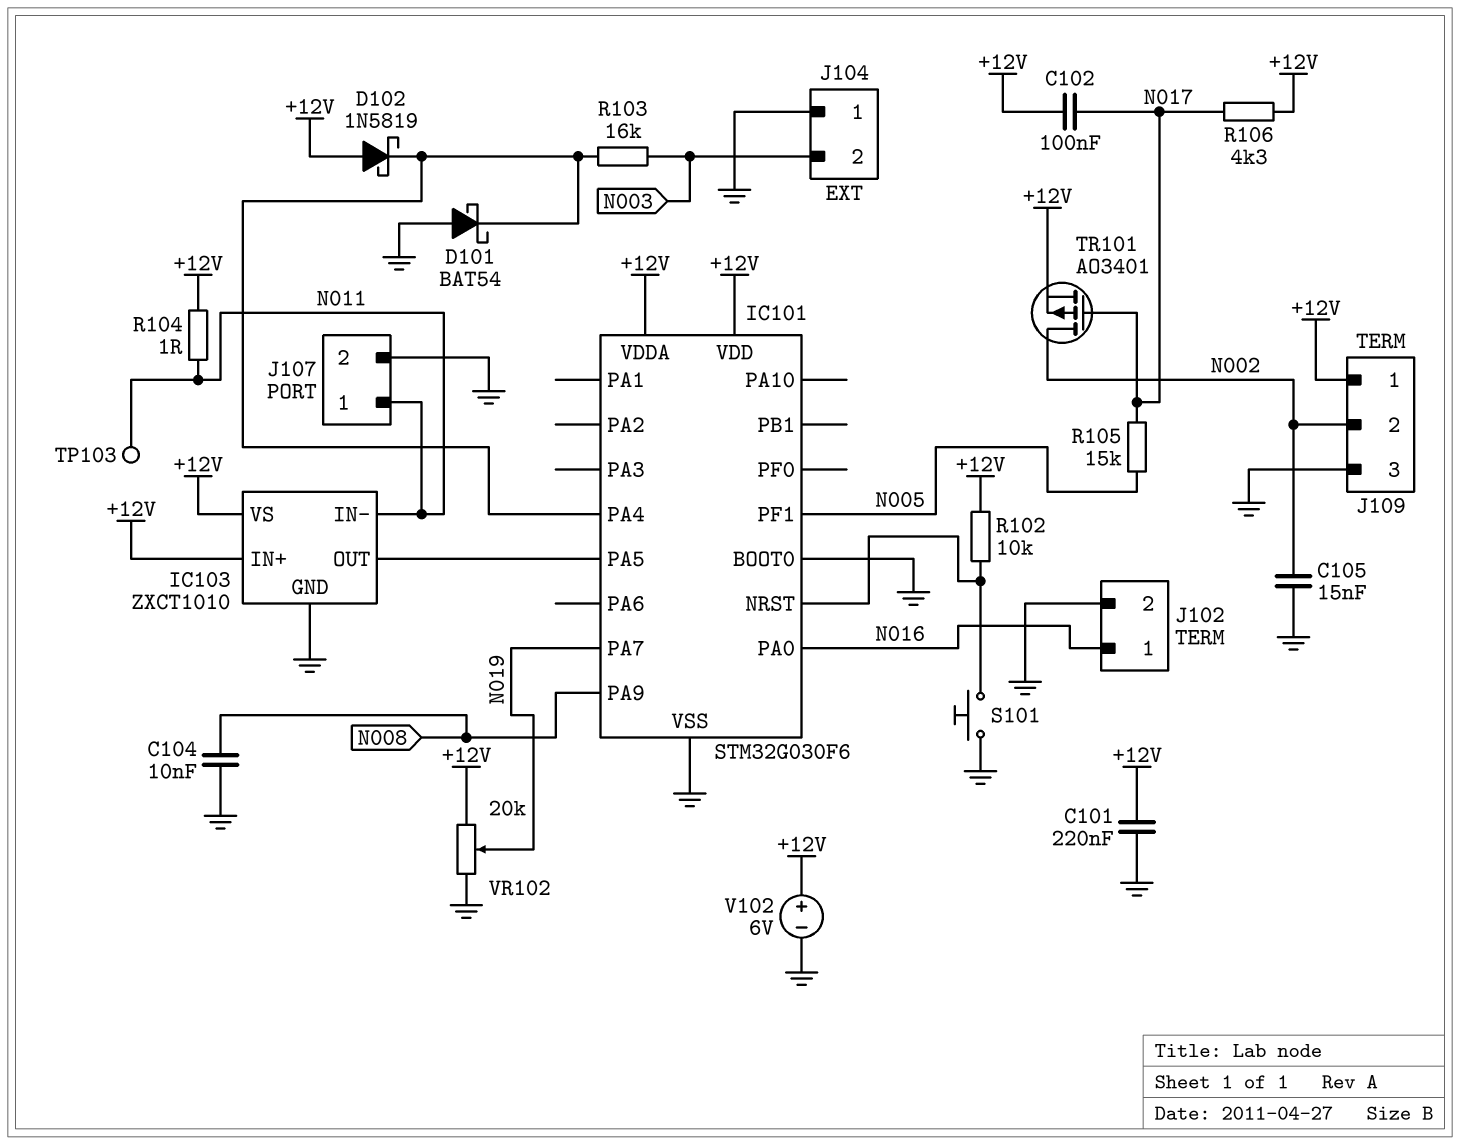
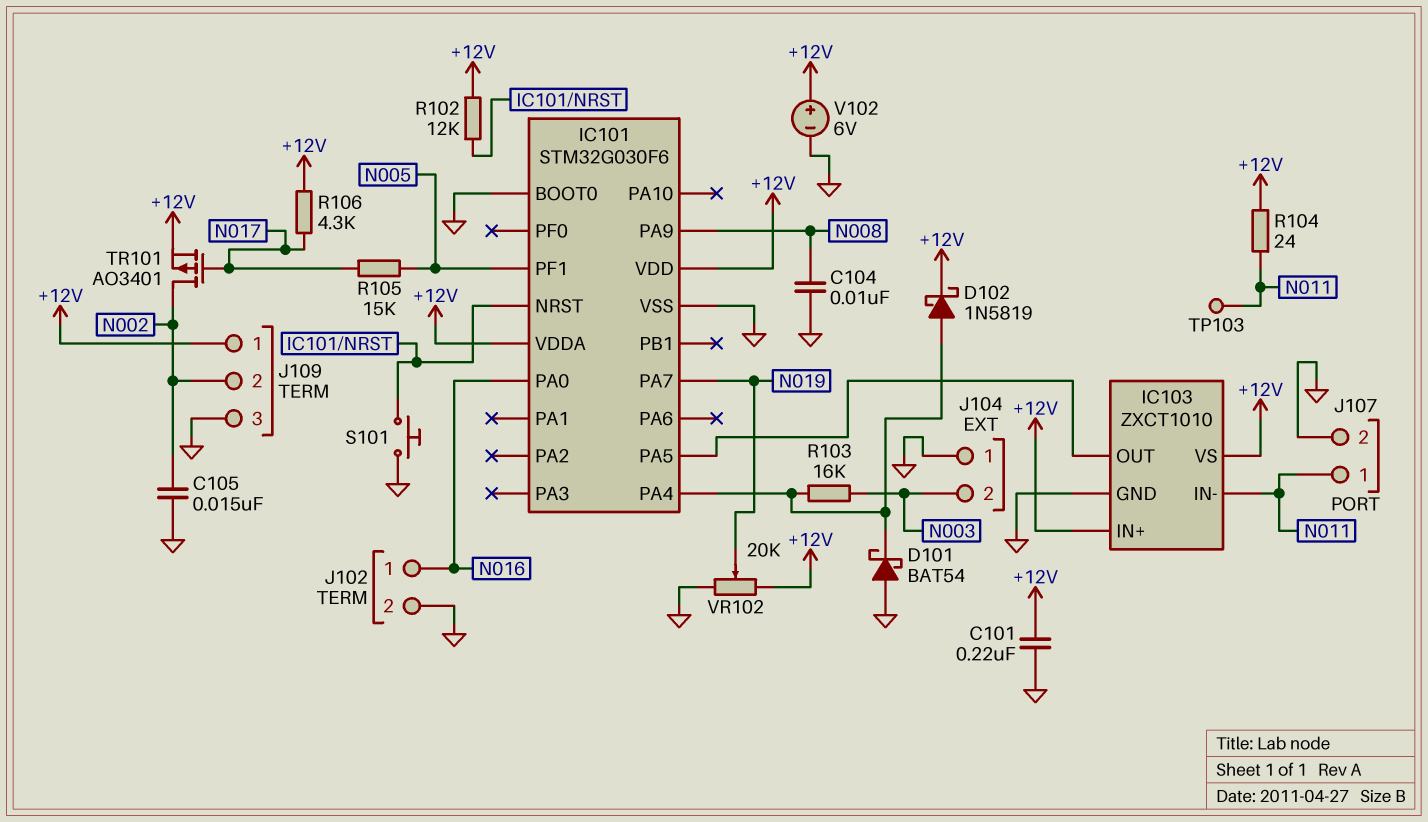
C102: 100nF (+12V, N017) -> none
D102: schottky 1N5819 (A +12V, K IC101/PA4) -> schottky 1N5819 (A IC101/PA4, K +12V)
R102: 10k (+12V, IC101/NRST) -> 12k (+12V, IC101/NRST)
R104: 1 (+12V, N011) -> 24 (+12V, N011)

